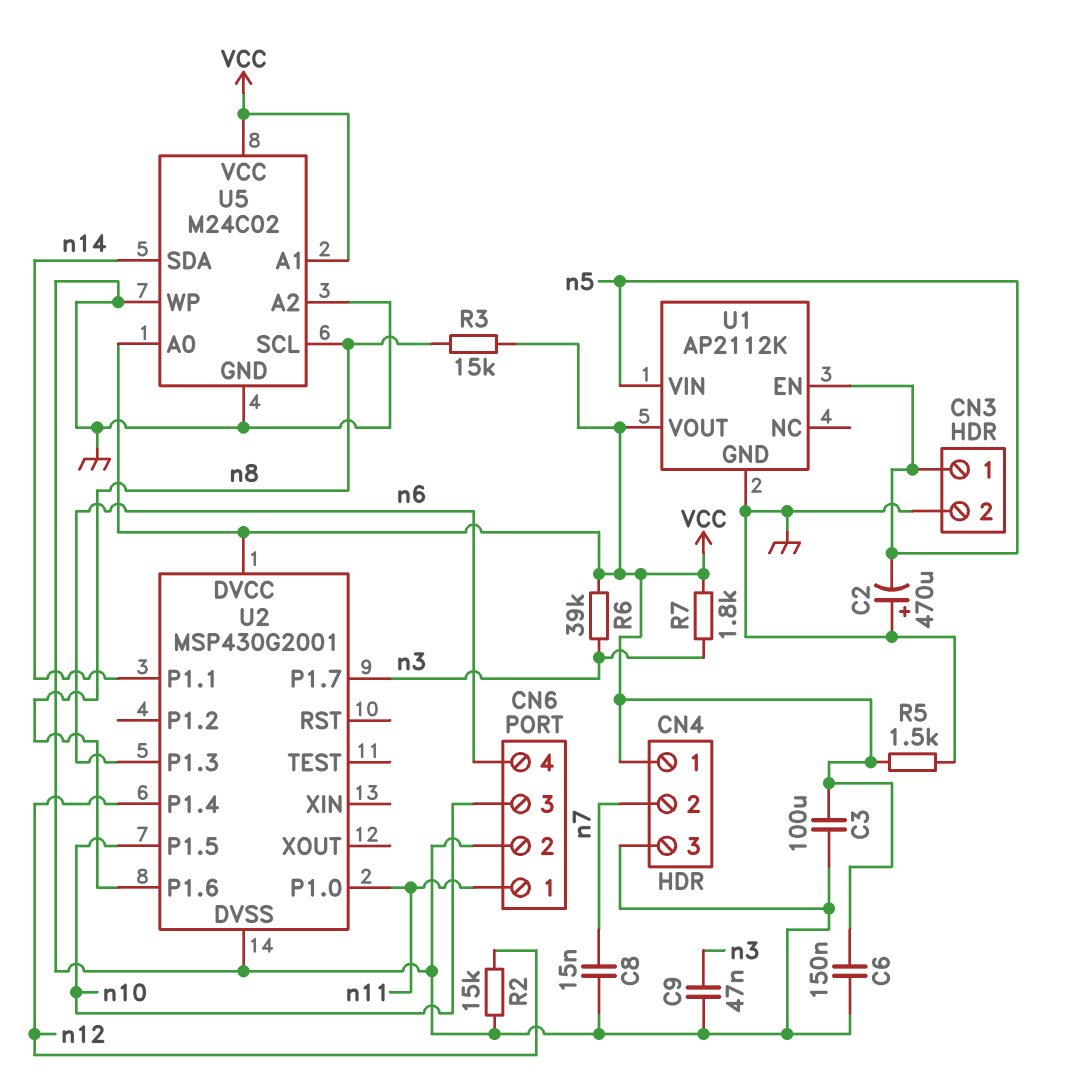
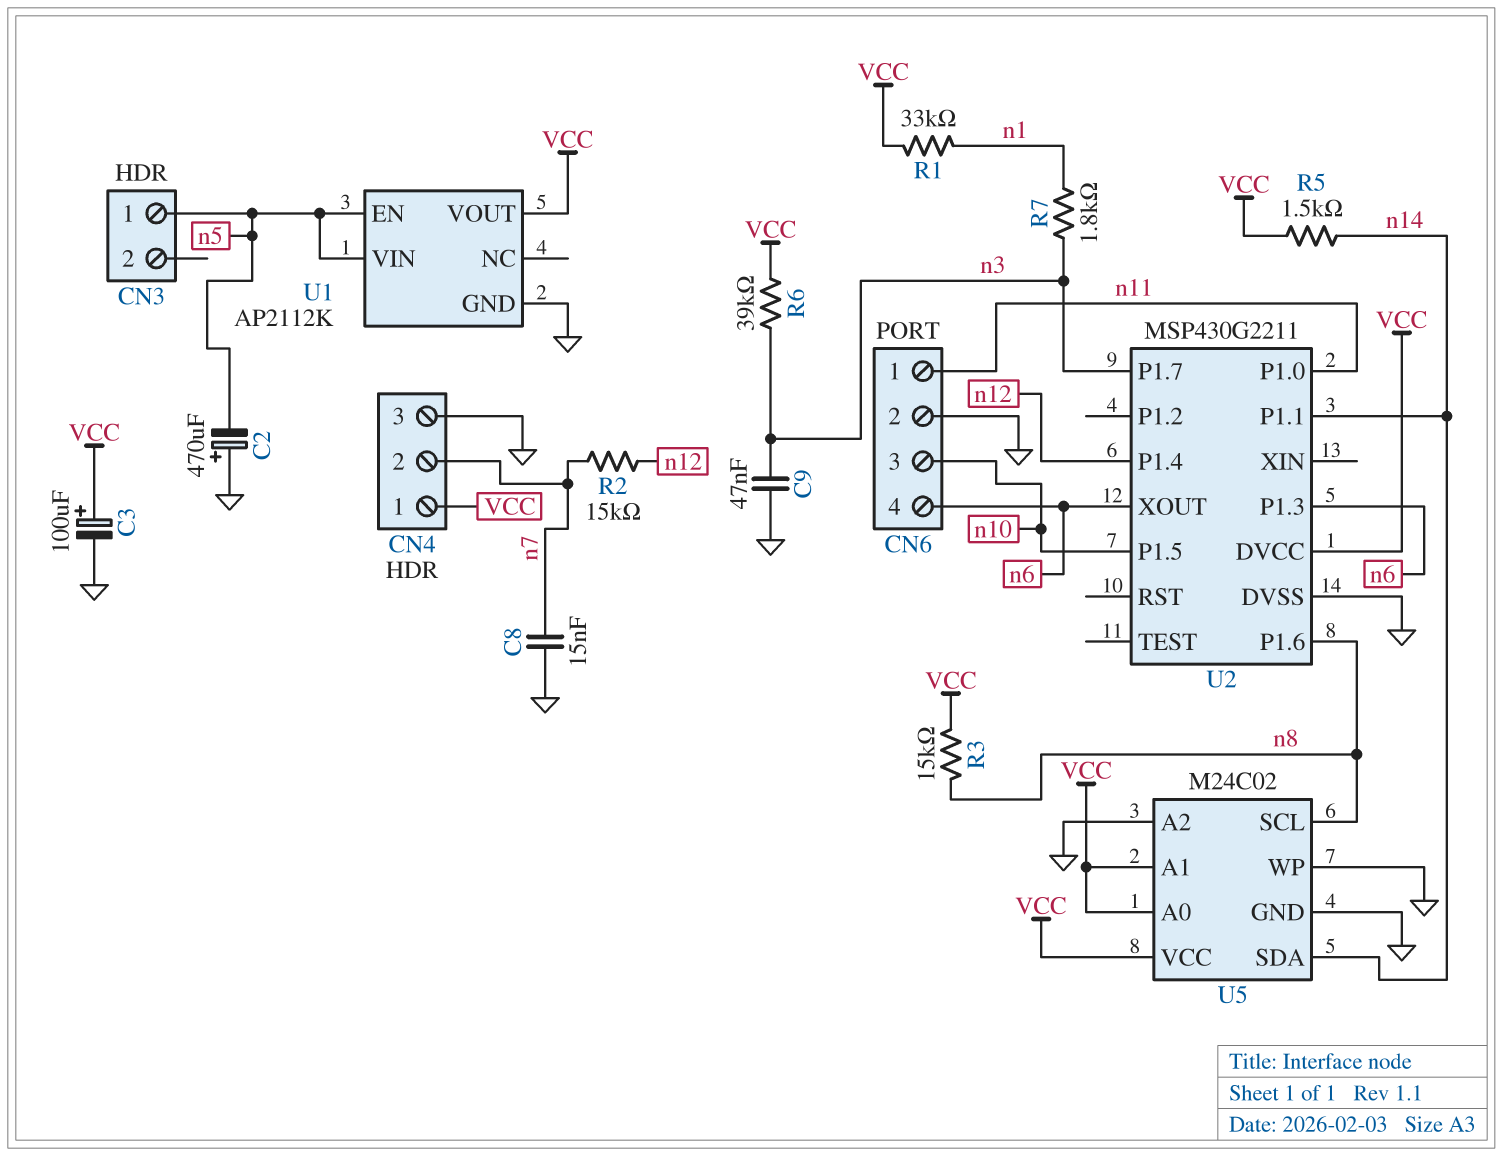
C3: 100uF (GND, VCC) -> 100uF (plus VCC, minus GND)
C6: 150nF (GND, VCC) -> none
CN3 pin 2: GND -> none
R1: none -> 33k (VCC, n1)
R2: 15k (GND, n12) -> 15k (n7, n12)
R5: 1.5k (GND, VCC) -> 1.5k (VCC, n14)
R7: 1.8k (VCC, n3) -> 1.8k (n1, n3)
U2: MSP430G2001 -> MSP430G2211
U2 pin XOUT: none -> n6

